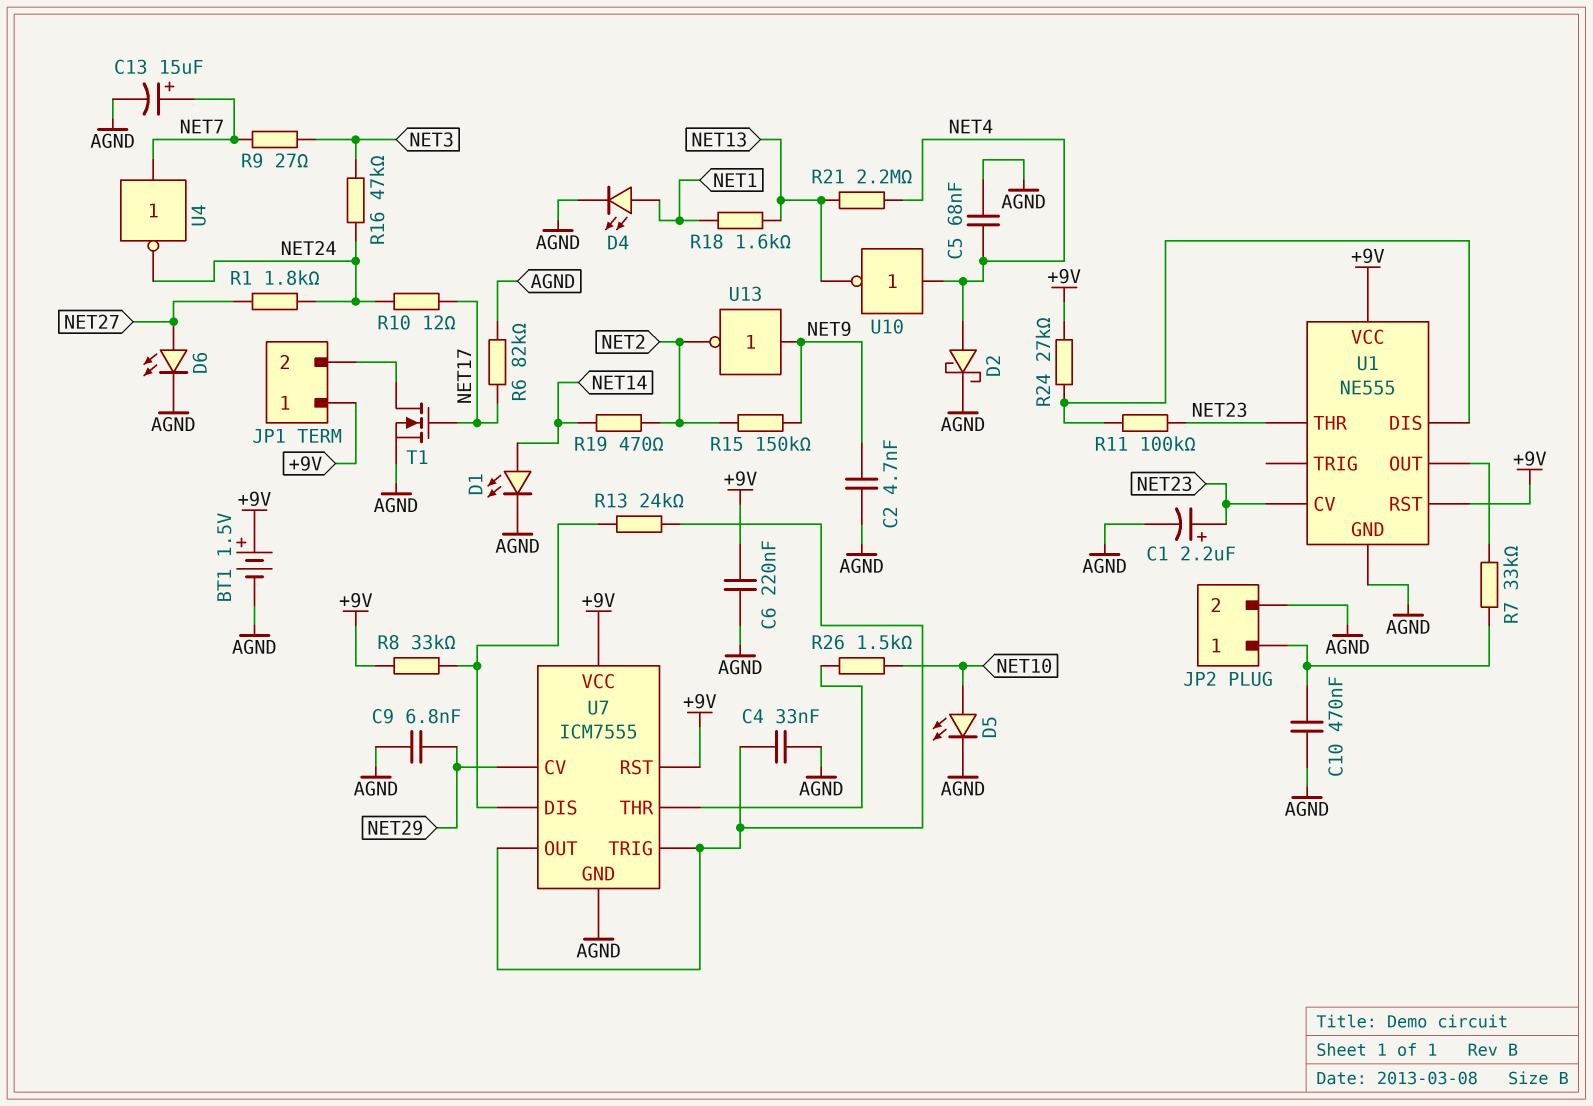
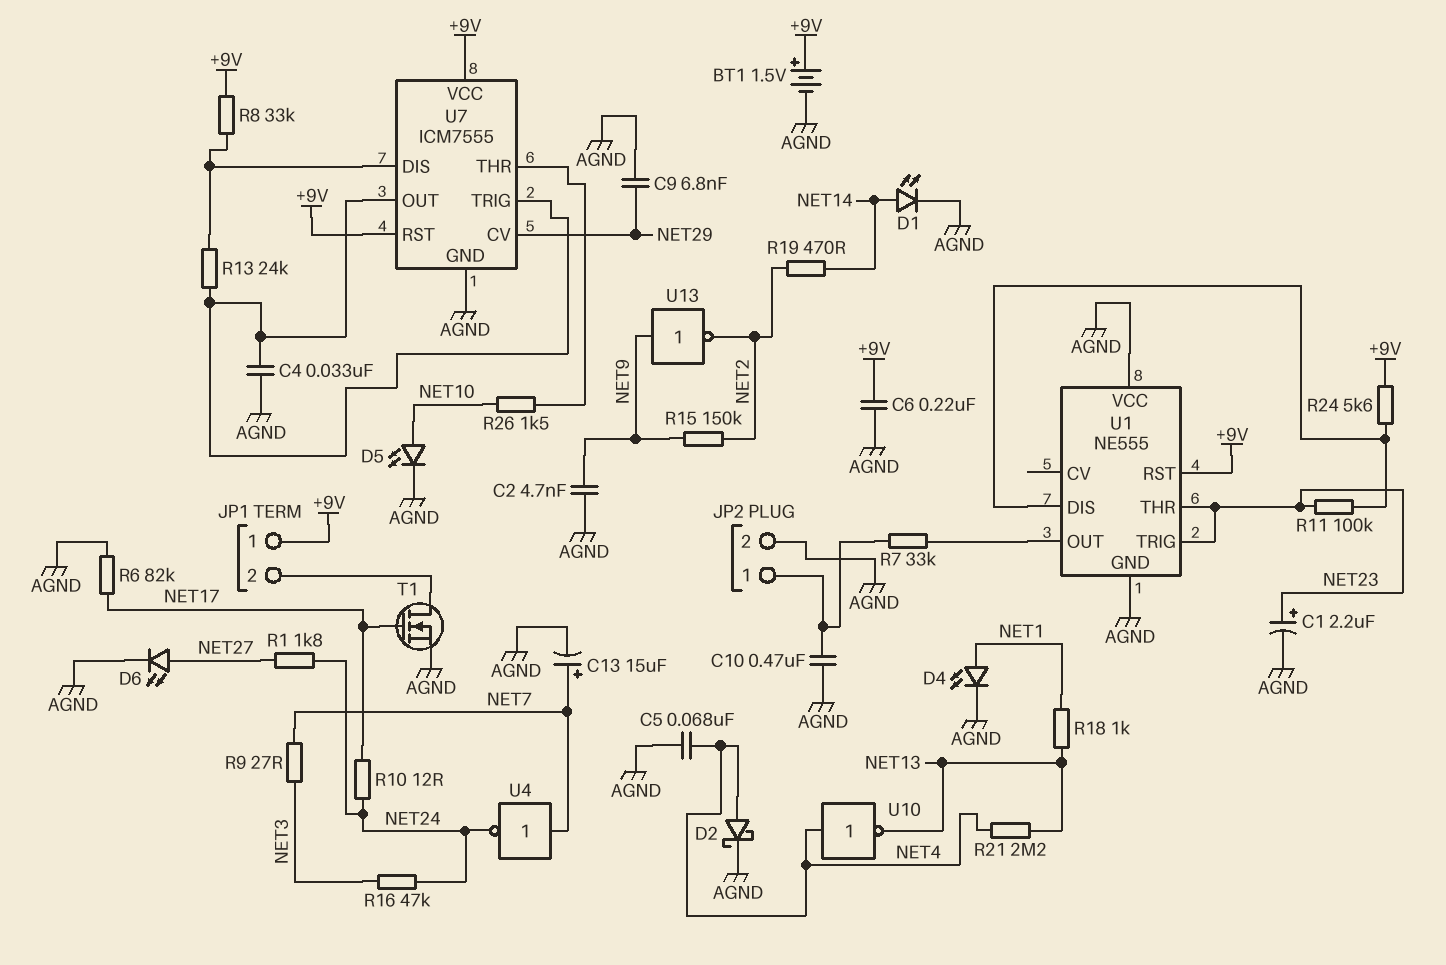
R18: 1.6k (NET1, NET13) -> 1k (NET1, NET13)
R24: 27k (+9V, U1/DIS) -> 5.6k (+9V, U1/DIS)
U1 pin CV: NET23 -> none
U1 pin TRIG: none -> NET23
U1 pin VCC: +9V -> AGND

